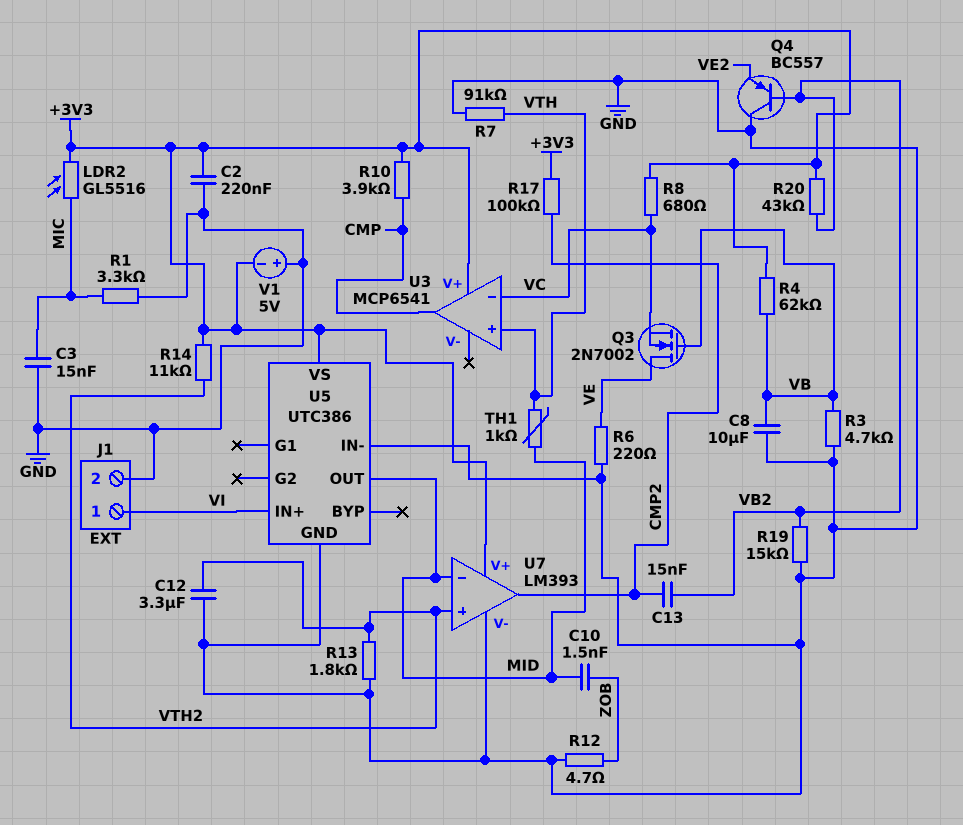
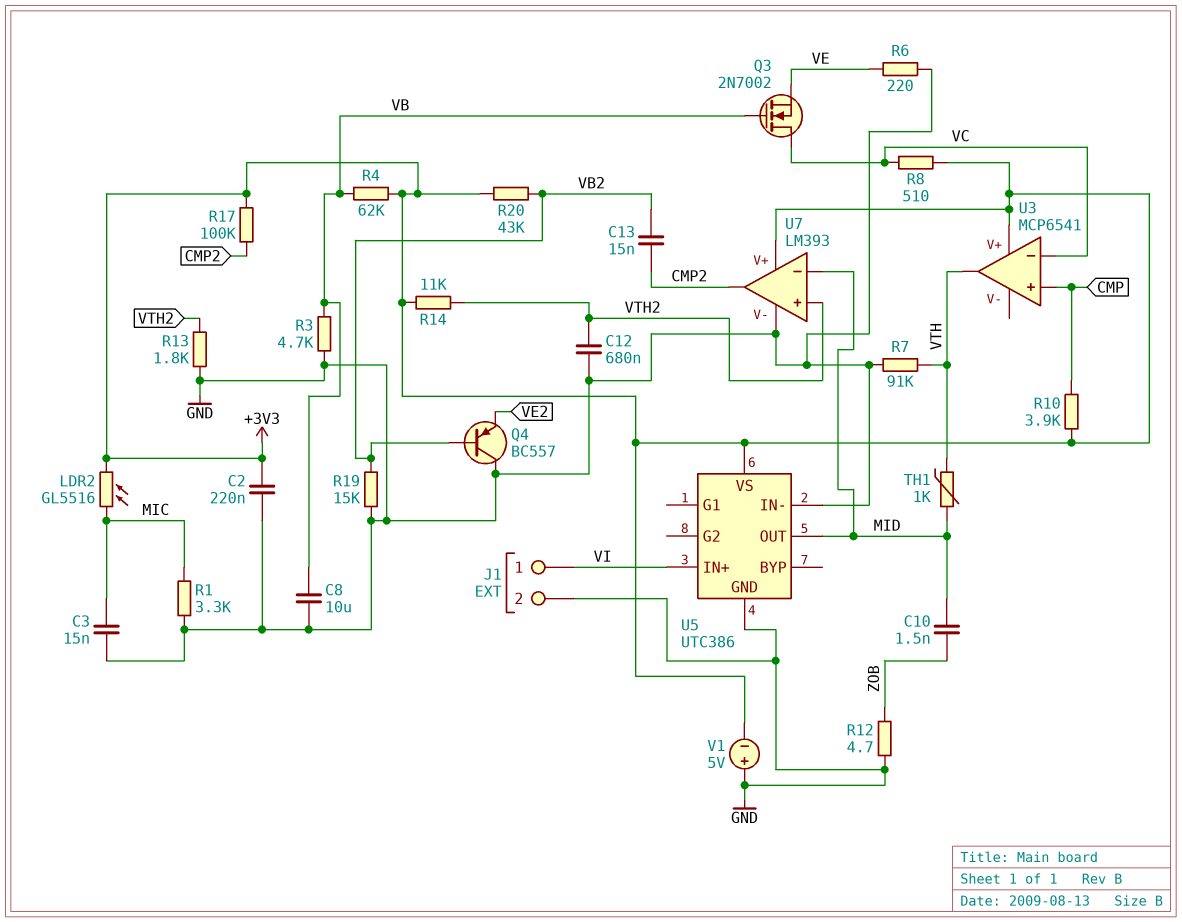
C12: 3.3uF (GND, VTH2) -> 680nF (GND, VTH2)
Q3: NMOS 2N7002 (G VB, D VE, S VC) -> NMOS 2N7002 (G VB, D VC, S VE)
R8: 680 (+3V3, VC) -> 510 (+3V3, VC)
U3 pin in+: VTH -> CMP
U3 pin out: CMP -> VTH

